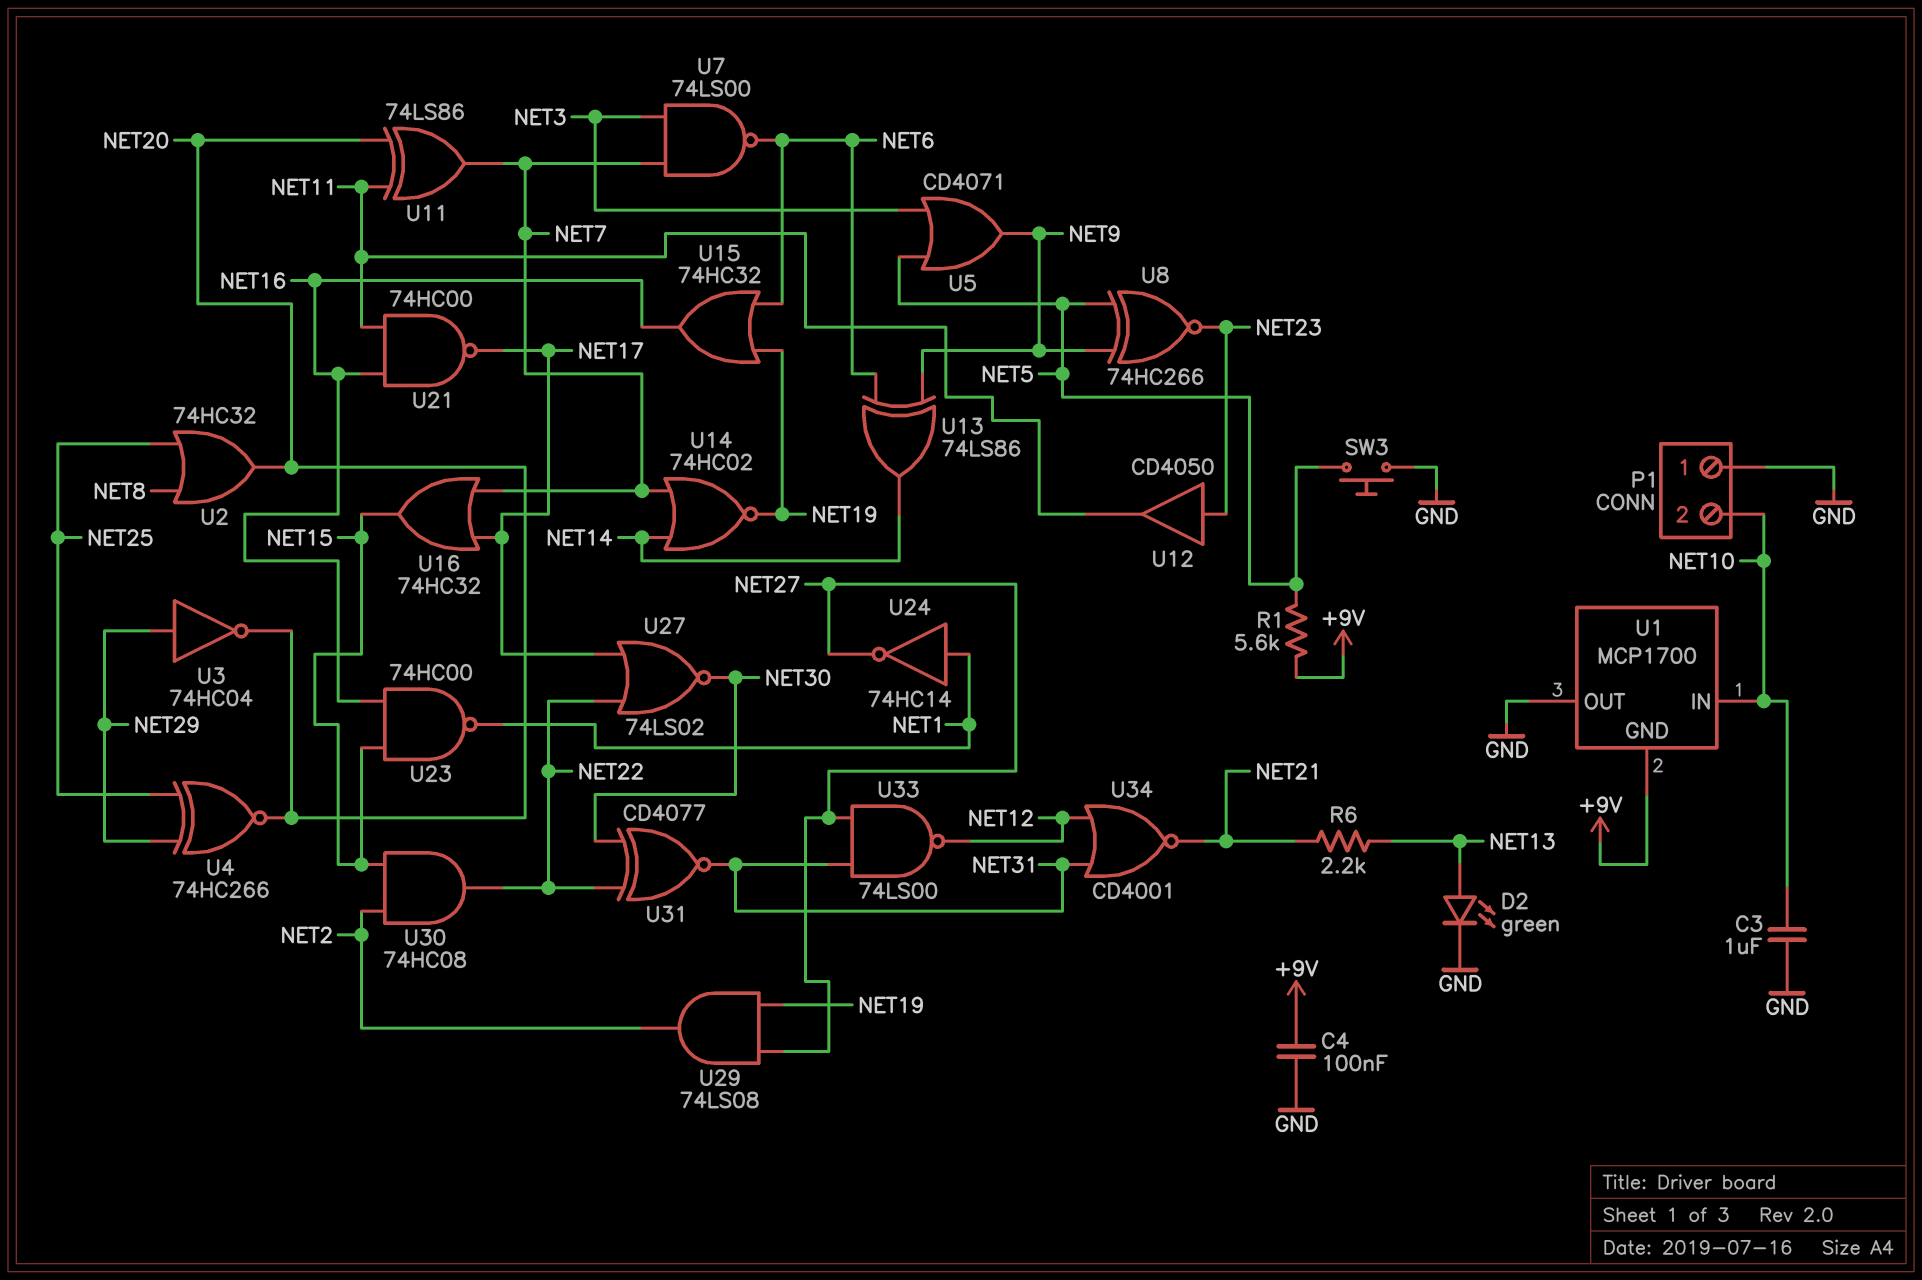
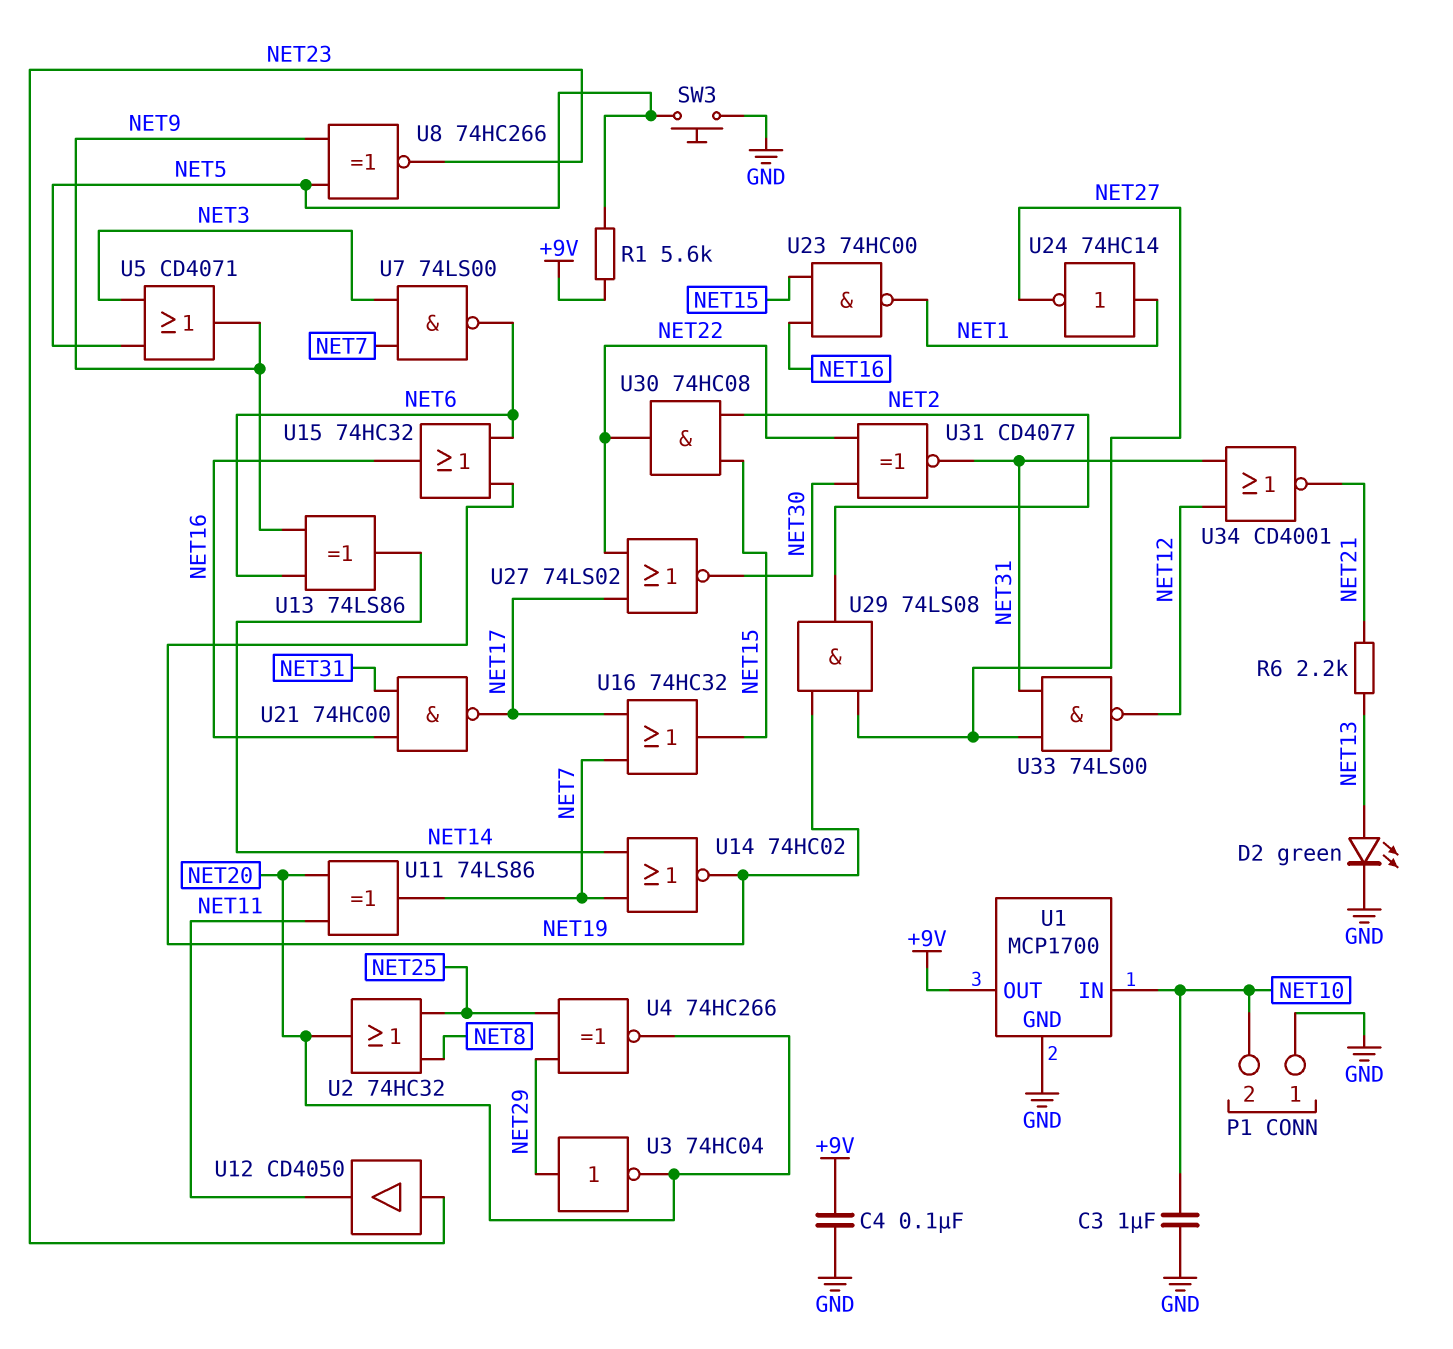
U1 pin GND: +9V -> GND
U1 pin OUT: GND -> +9V
U21: NAND 74HC00 (in NET11, in NET16, out NET17) -> NAND 74HC00 (in NET16, in NET31, out NET17)

